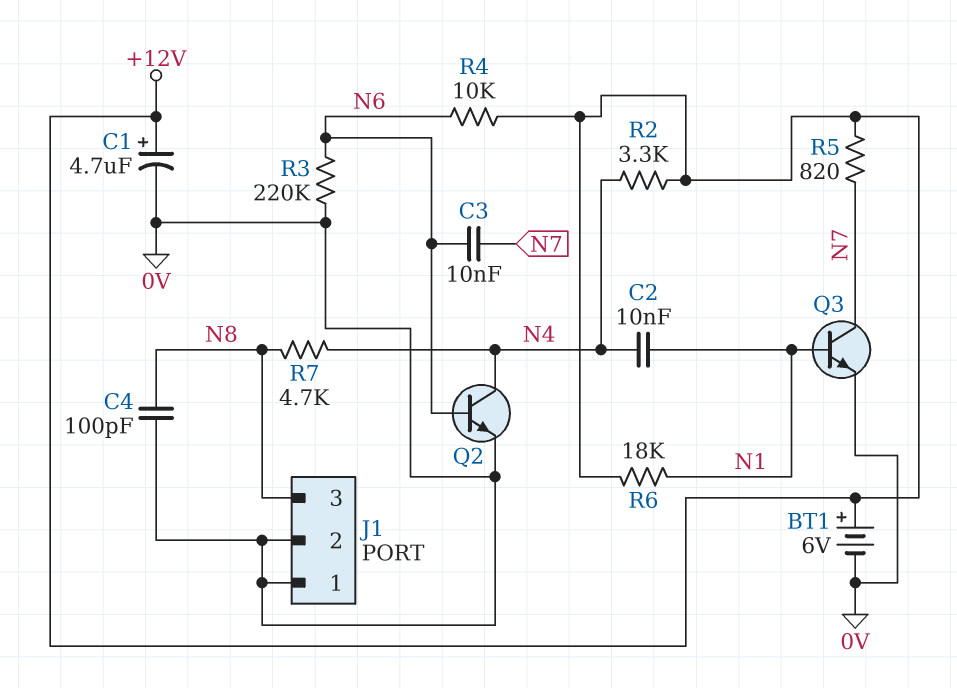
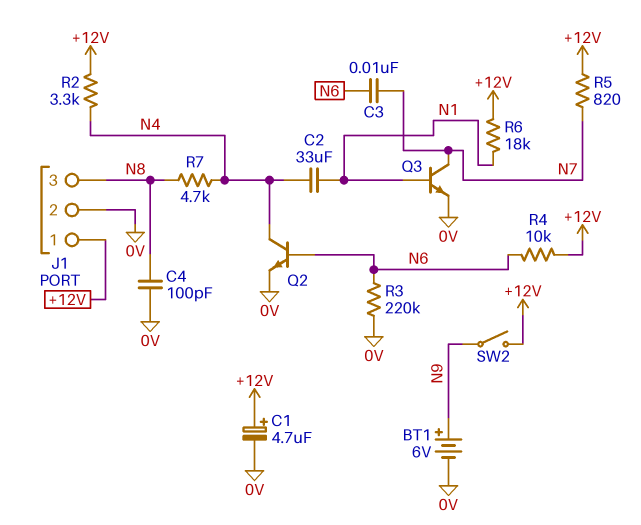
BT1: 6V (plus +12V, minus 0V) -> 6V (plus N9, minus 0V)
C2: 10nF (N1, N4) -> 33uF (N1, N4)
J1 pin 1: 0V -> +12V
SW2: none -> switch (+12V, N9)

